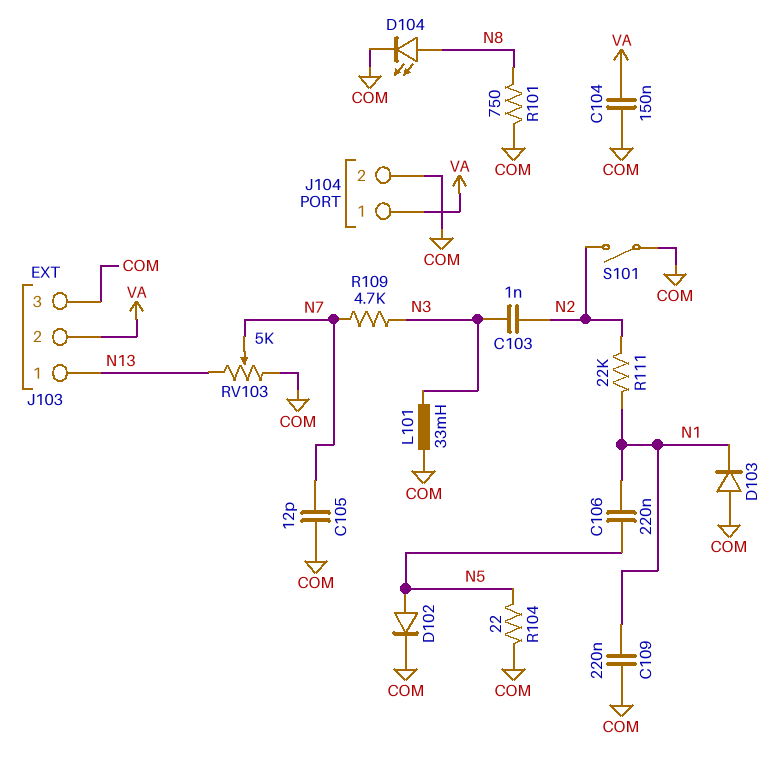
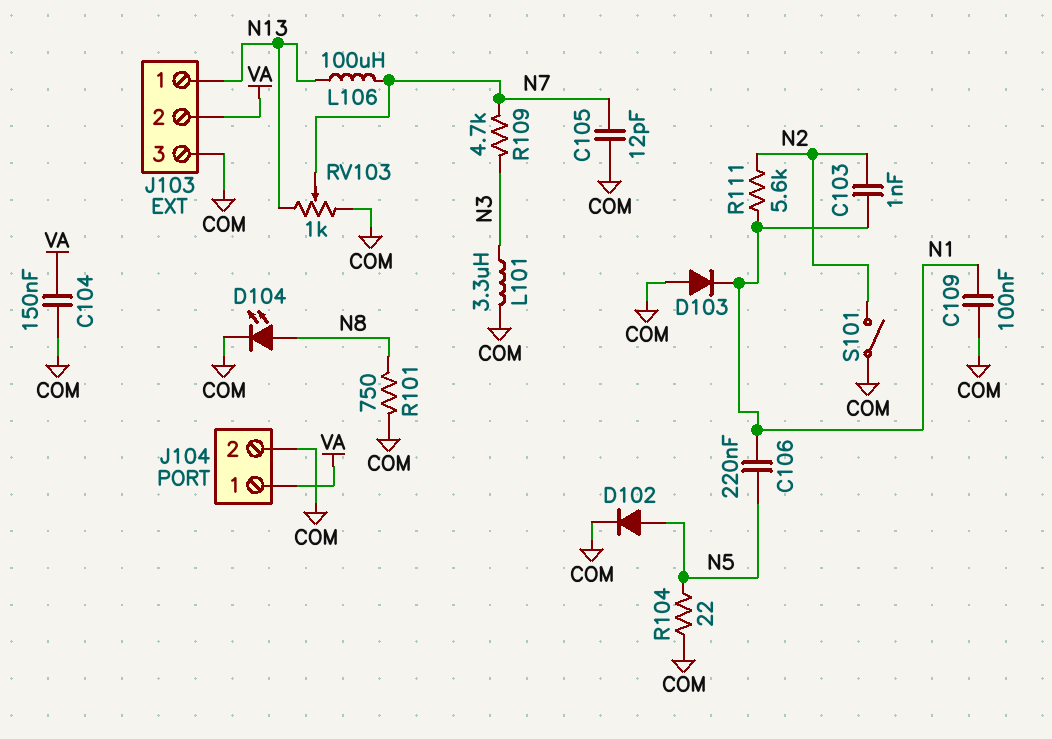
C103: 1nF (N2, N3) -> 1nF (N1, N2)
C109: 220nF (COM, N1) -> 100nF (COM, N1)
L101: 33mH (COM, N3) -> 3.3uH (COM, N3)
L106: none -> 100uH (N7, N13)
R111: 22k (N1, N2) -> 5.6k (N1, N2)
RV103: 5k (COM, N13, wiper N7) -> 1k (COM, N13, wiper N7)

